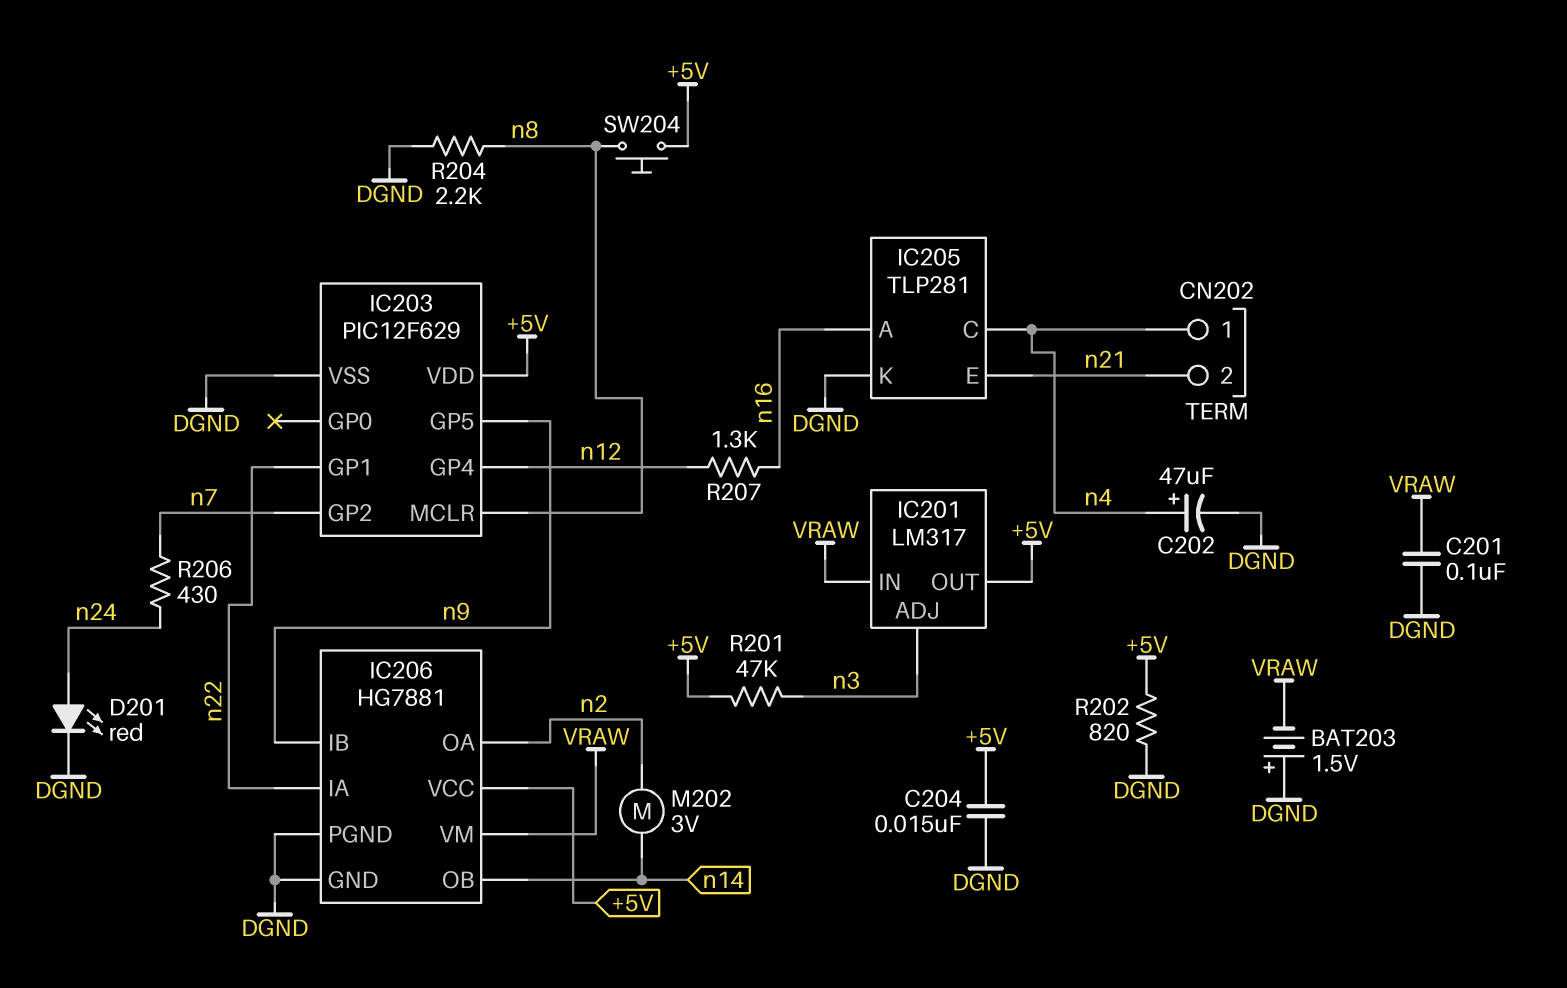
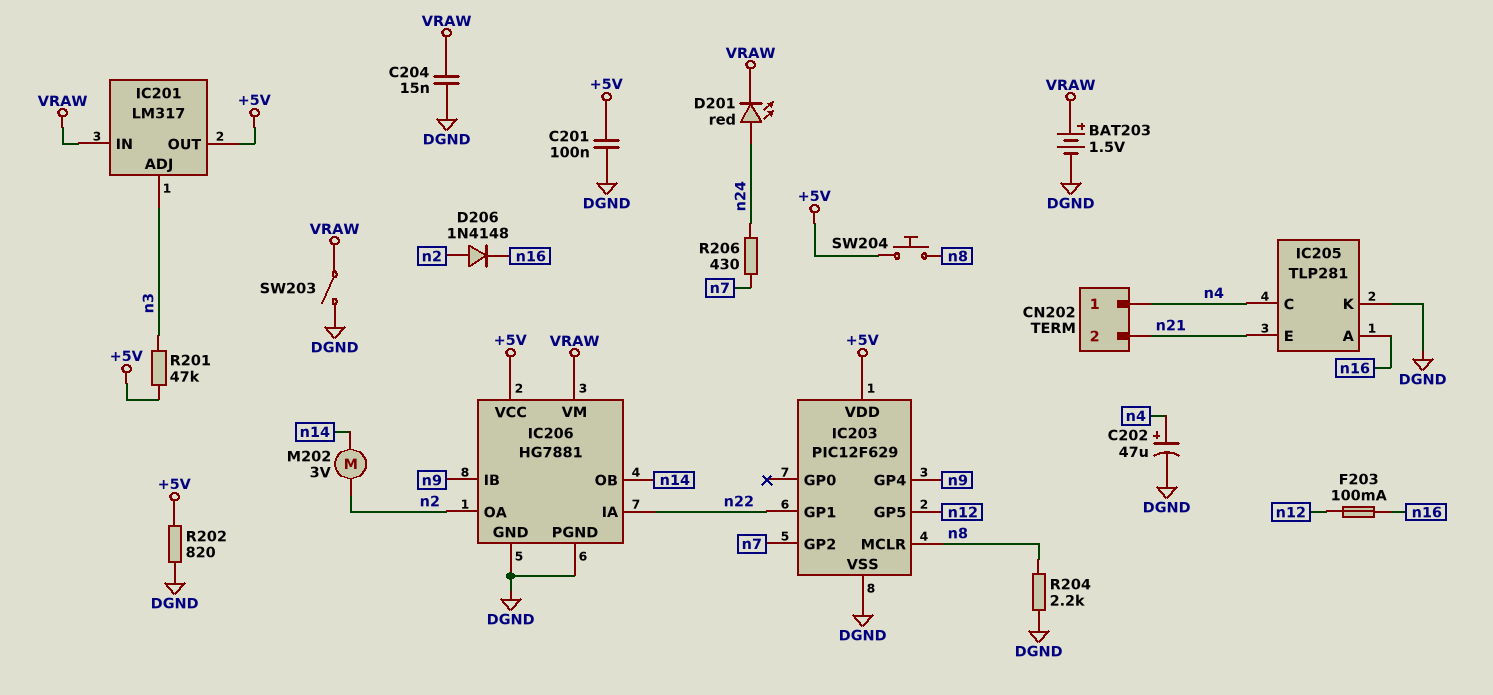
BAT203: 1.5V (plus DGND, minus VRAW) -> 1.5V (plus VRAW, minus DGND)
C201: 100nF (DGND, VRAW) -> 100nF (+5V, DGND)
C204: 15nF (+5V, DGND) -> 15nF (DGND, VRAW)
D201: LED red (A n24, K DGND) -> LED red (A n24, K VRAW)
D206: none -> diode 1N4148 (A n2, K n16)
F203: none -> 100mA (n12, n16)
IC203 pin GP4: n12 -> n9
IC203 pin GP5: n9 -> n12
R207: 1.3k (n12, n16) -> none
SW203: none -> switch (DGND, VRAW)

